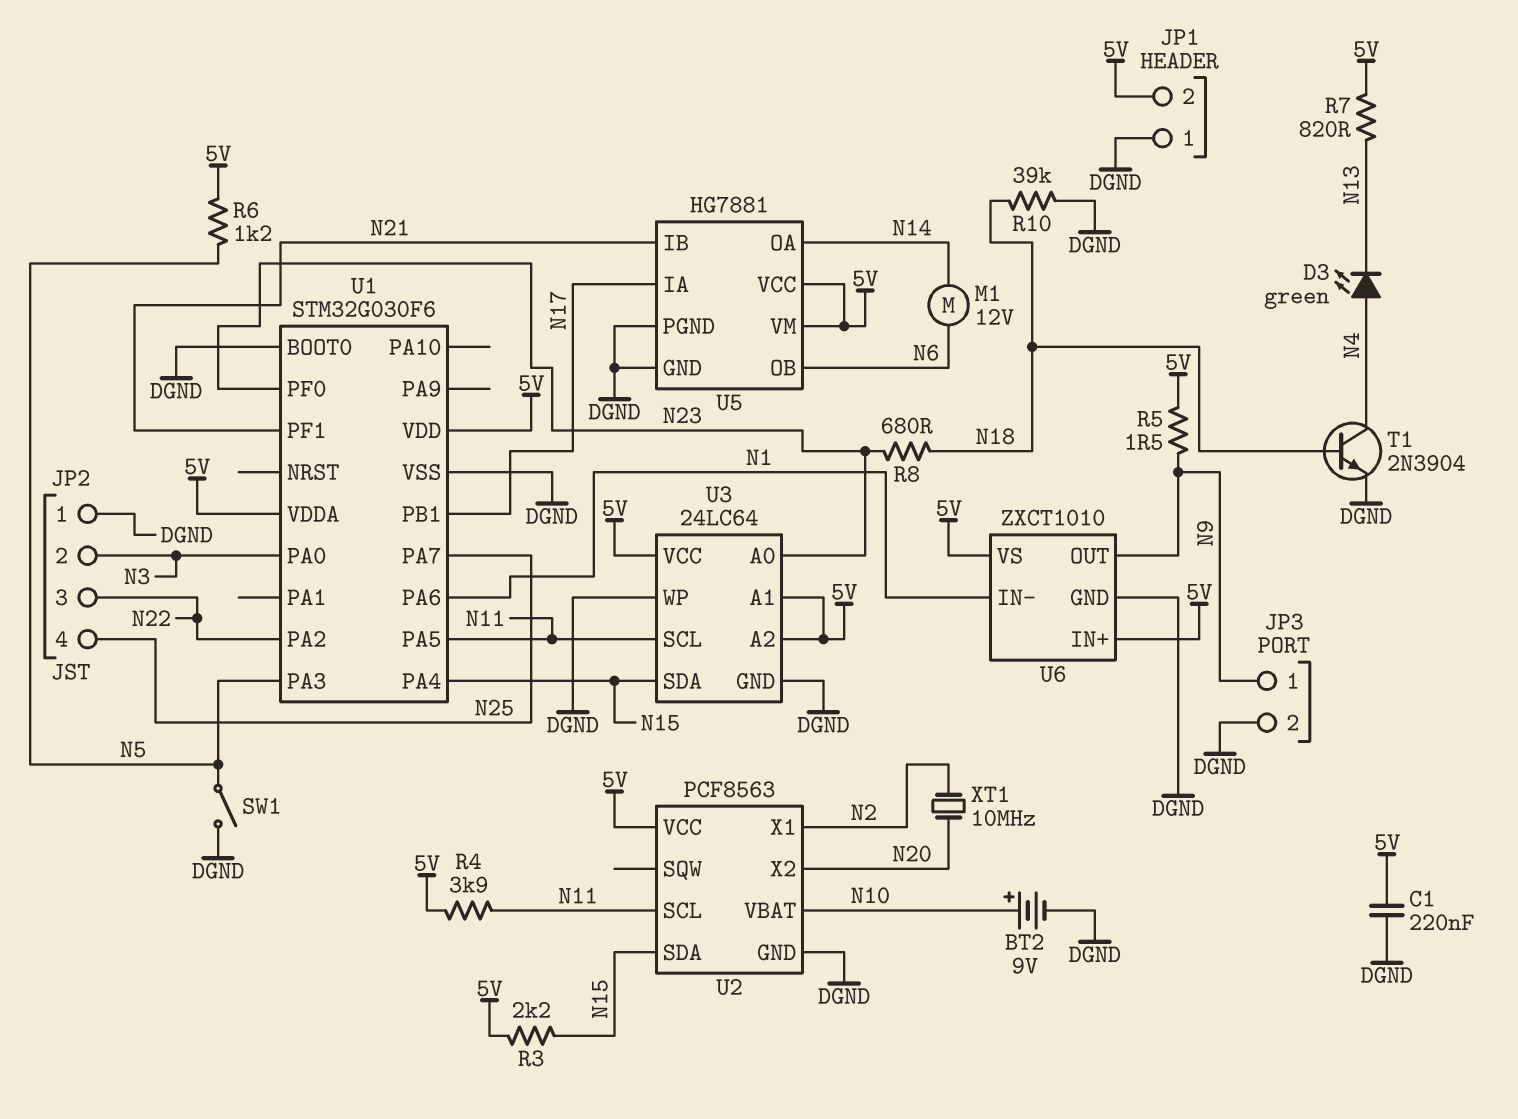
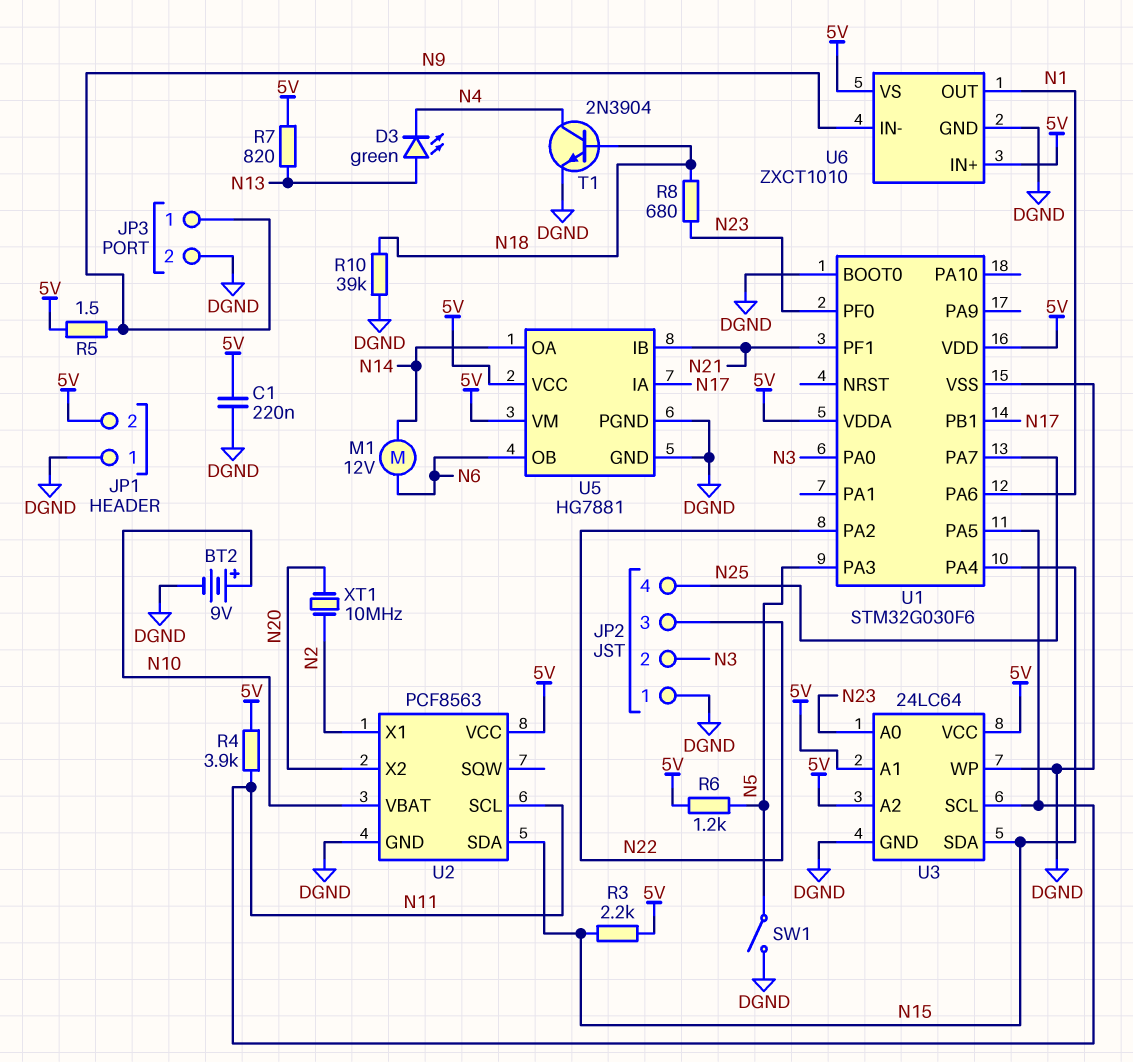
D3: LED green (A N4, K N13) -> LED green (A N13, K N4)
U6 pin IN-: N1 -> N9
U6 pin OUT: N9 -> N1

